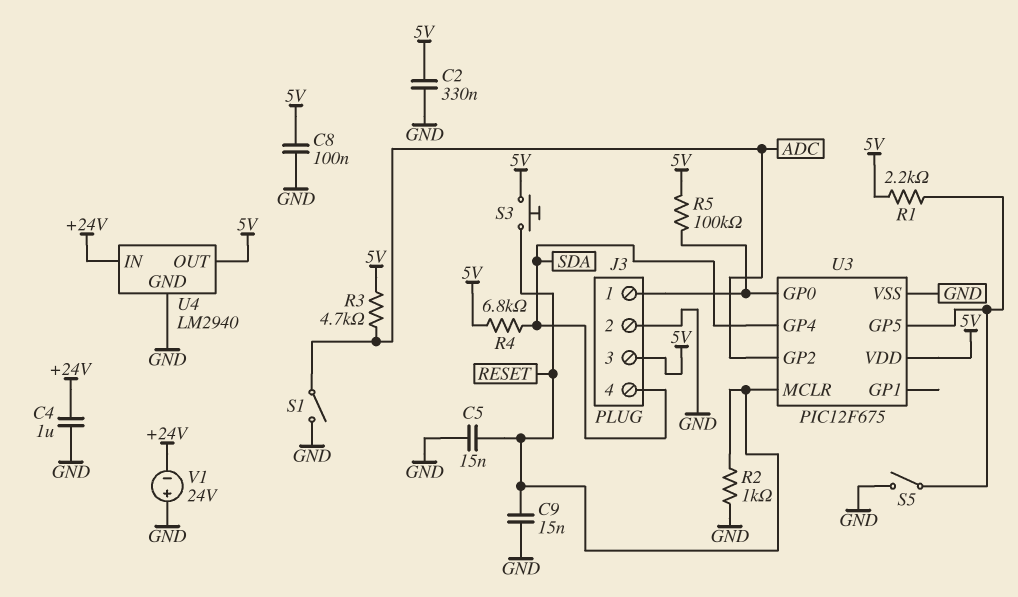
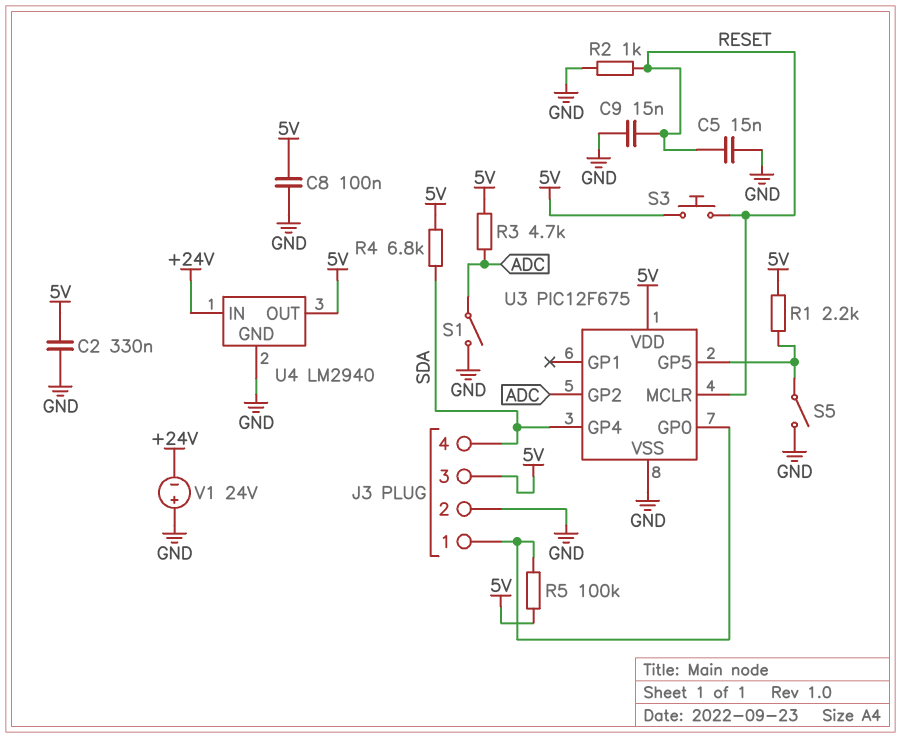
C4: 1uF (+24V, GND) -> none

